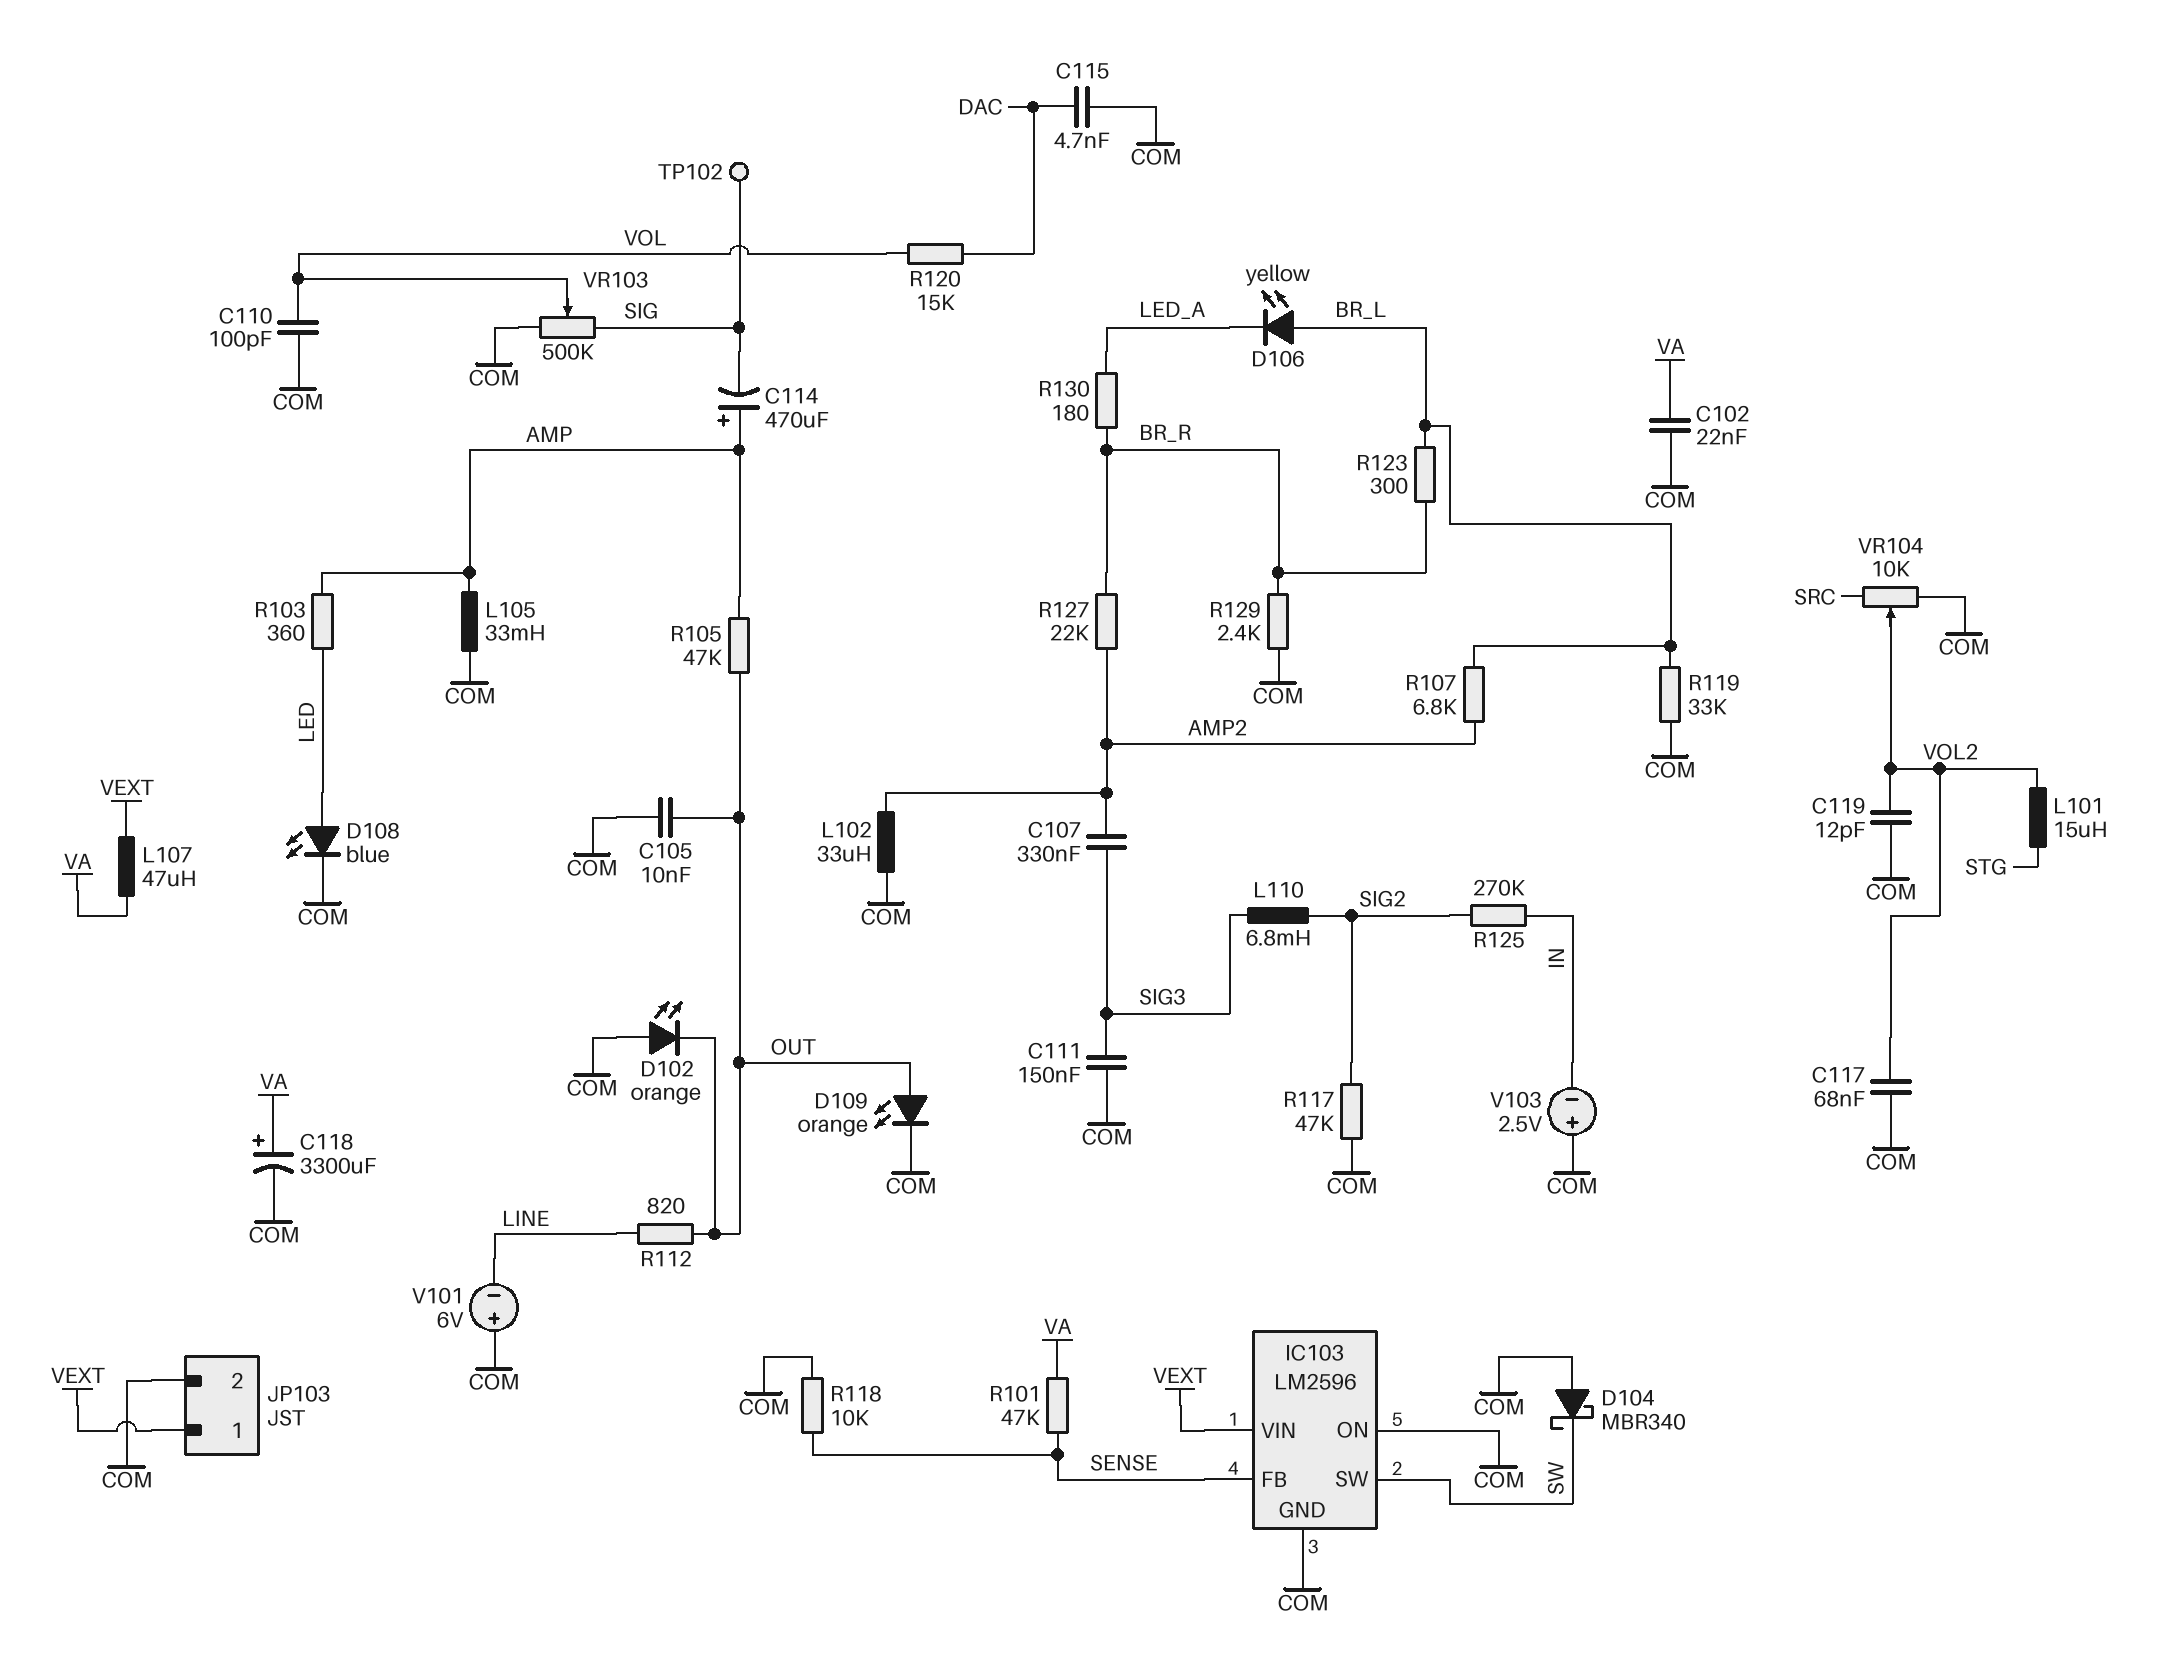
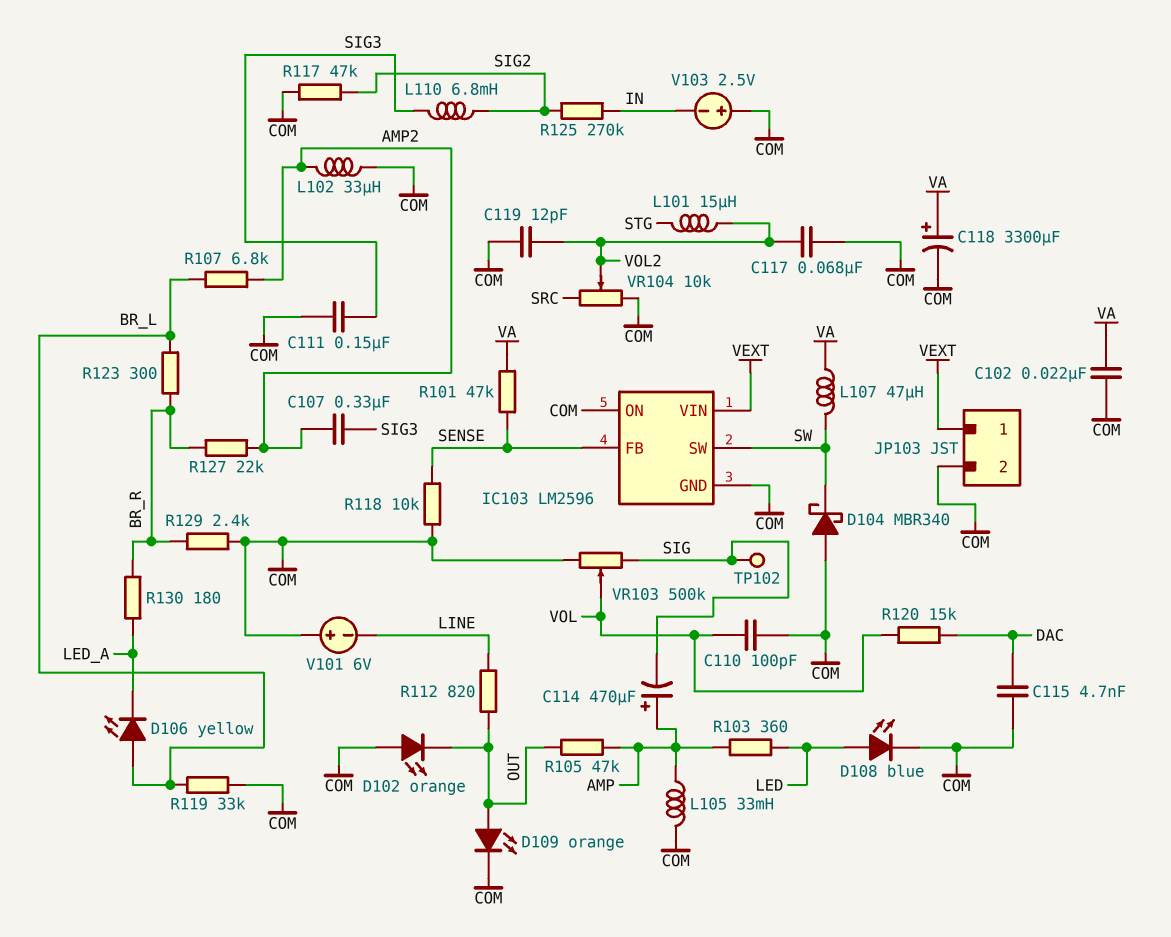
C105: 10nF (COM, OUT) -> none
L107: 47uH (VA, VEXT) -> 47uH (SW, VA)

